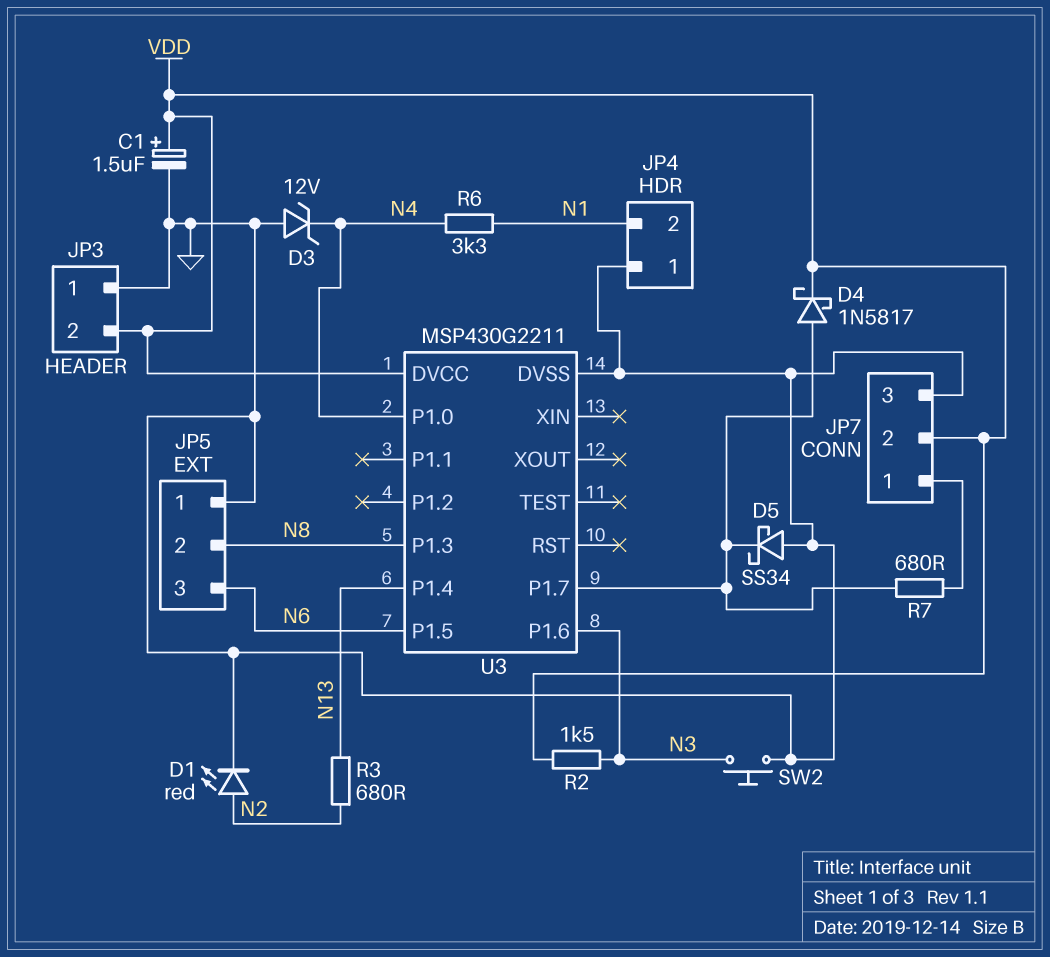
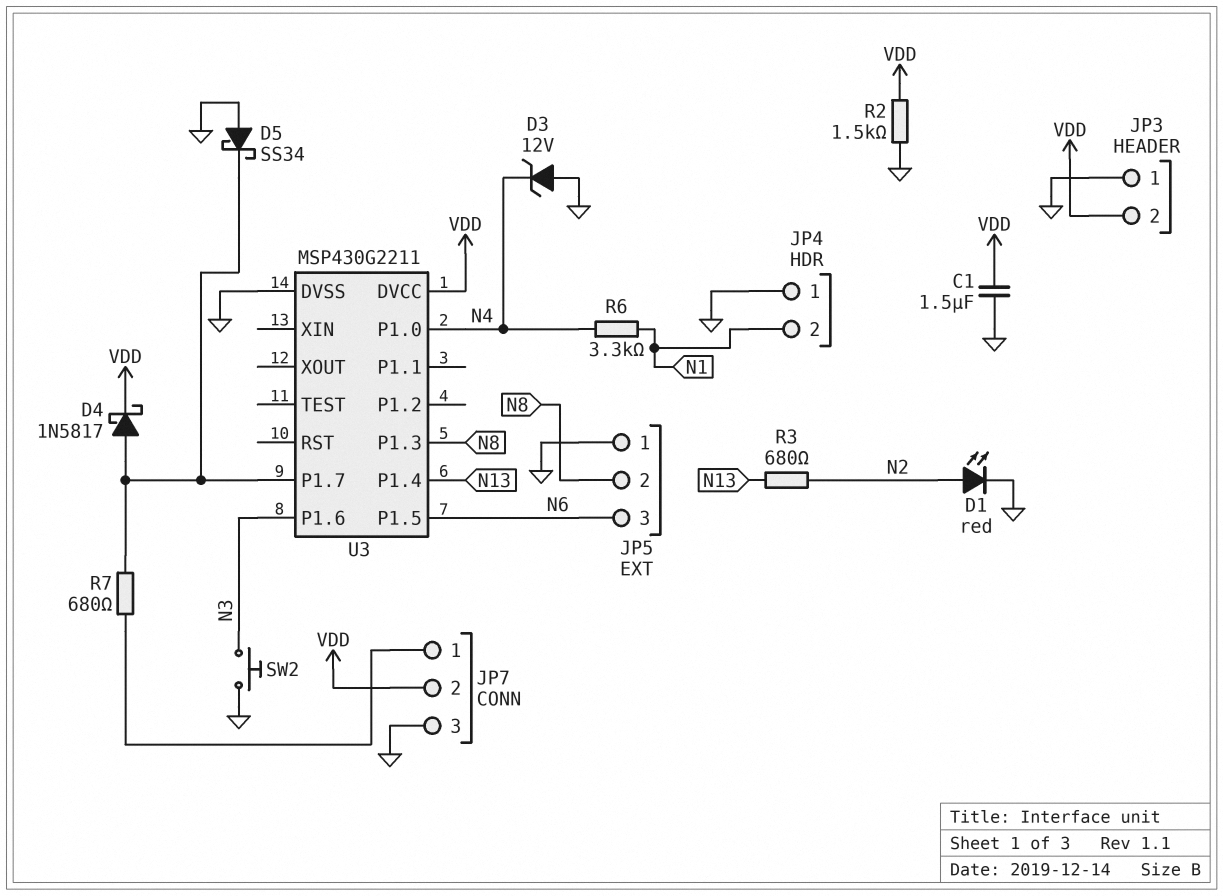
C1: 1.5uF (plus VDD, minus GND) -> 1.5uF (GND, VDD)
R2: 1.5k (N3, VDD) -> 1.5k (GND, VDD)

